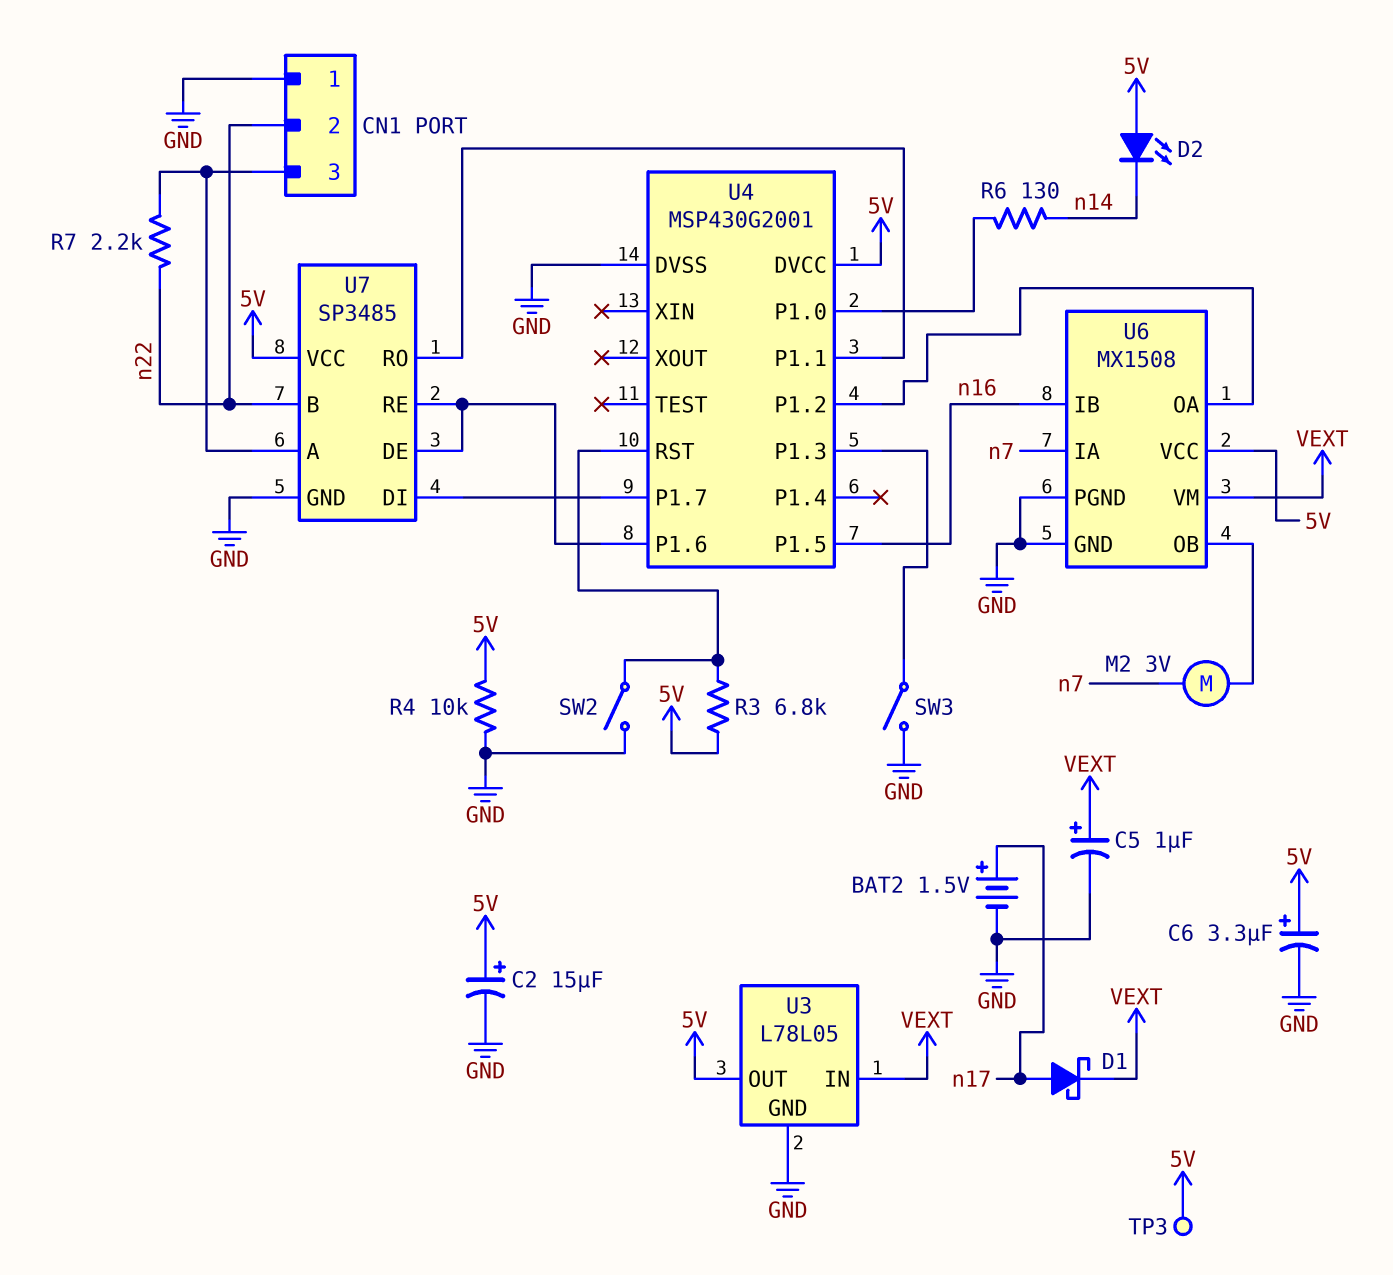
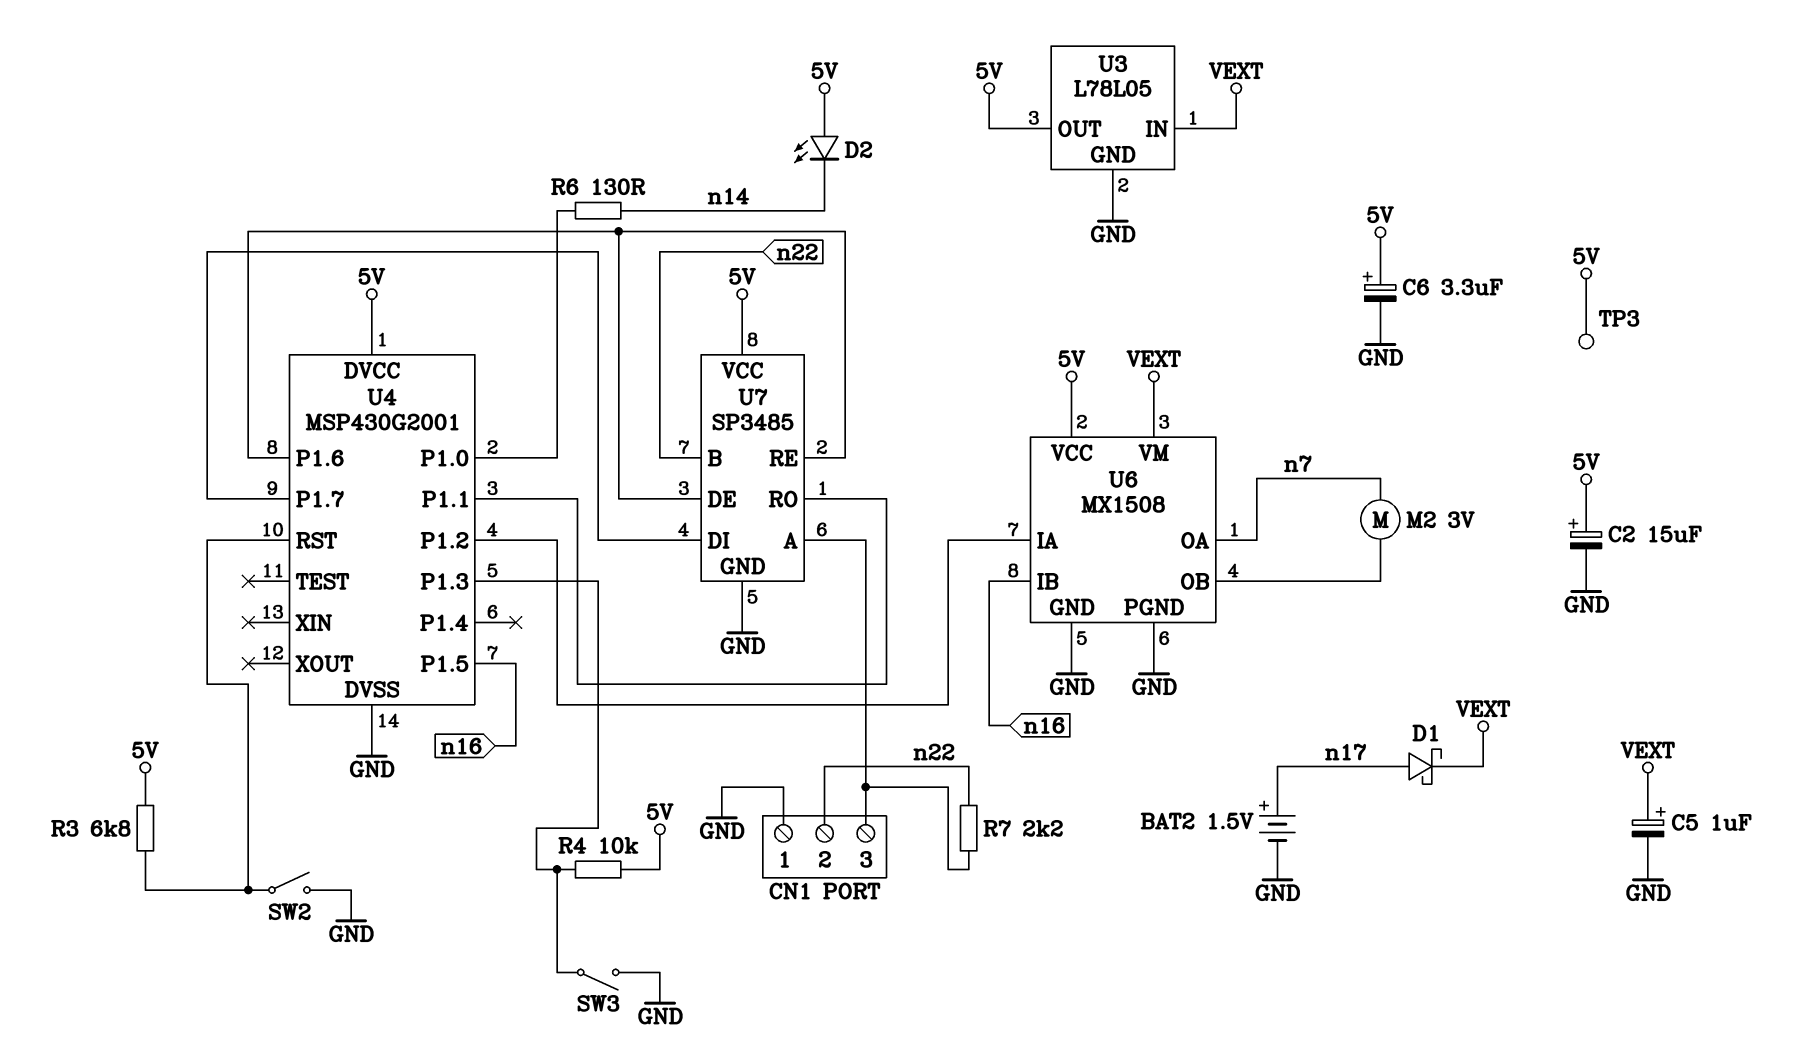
R4: 10k (5V, GND) -> 10k (5V, U4/P1.3)
U6 pin IA: n7 -> U4/P1.2
U6 pin OA: U4/P1.2 -> n7

